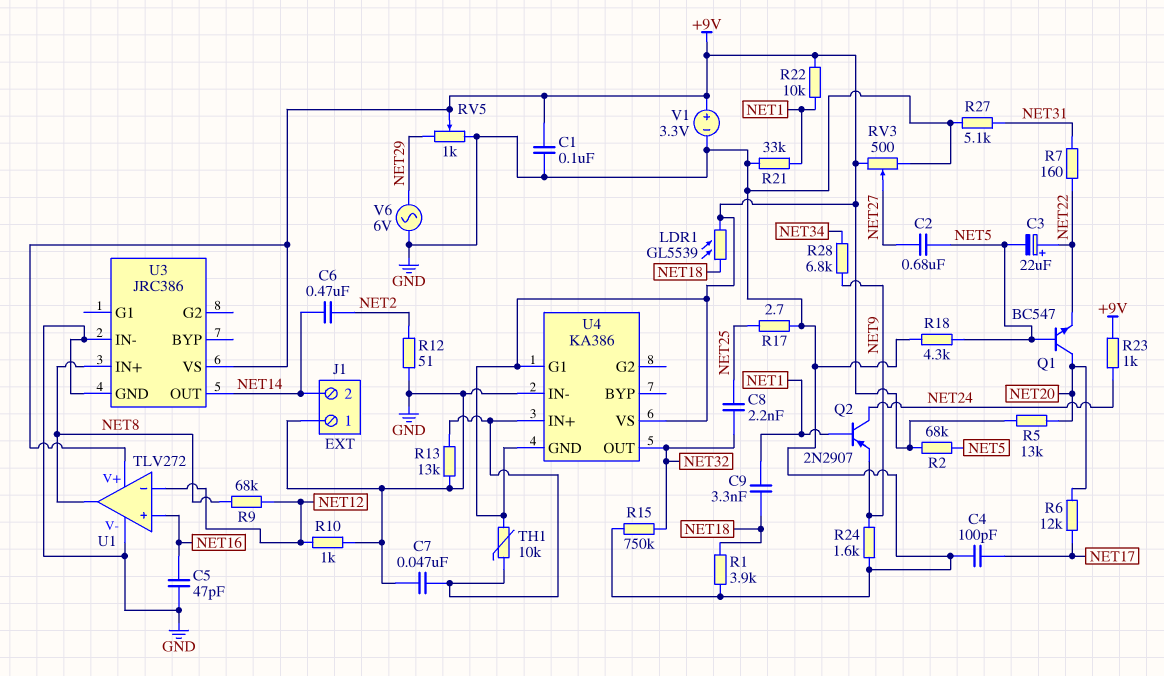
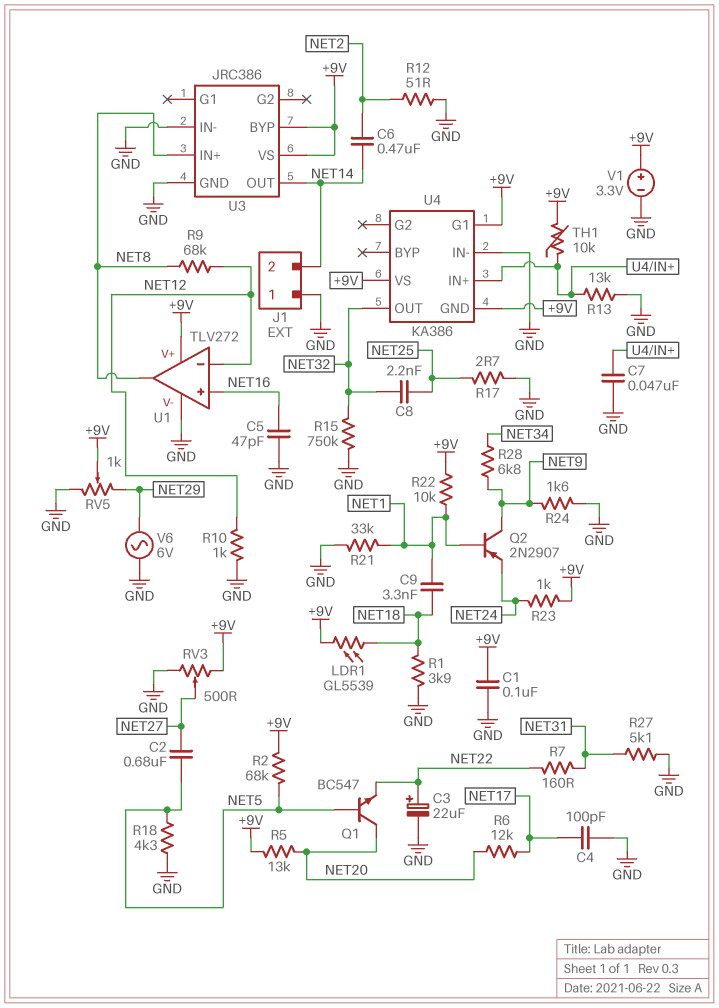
C3: 22uF (plus NET22, minus NET5) -> 22uF (plus NET22, minus GND)
Q2: PNP 2N2907 (B NET1, C NET24, E NET9) -> PNP 2N2907 (B NET1, C NET9, E NET24)
U3 pin BYP: none -> +9V

